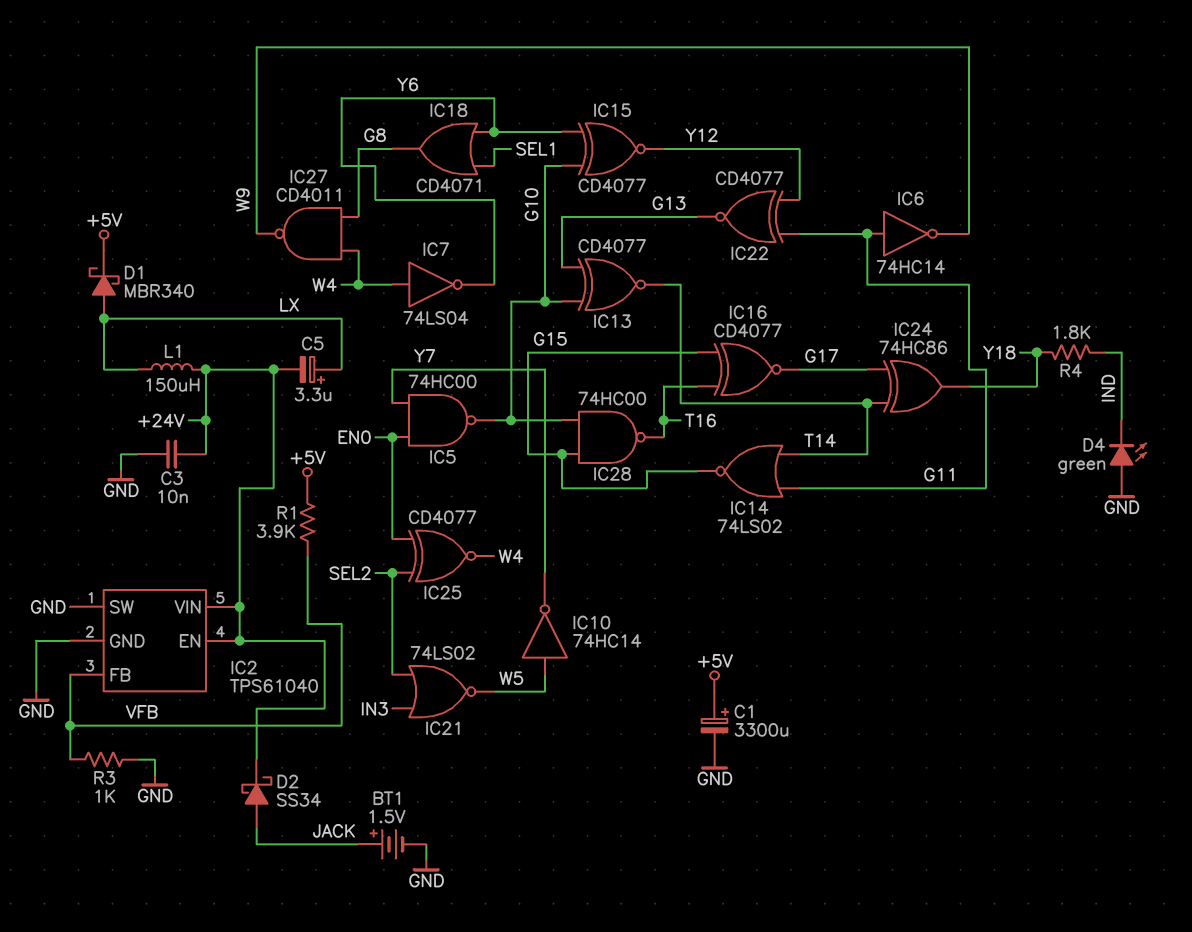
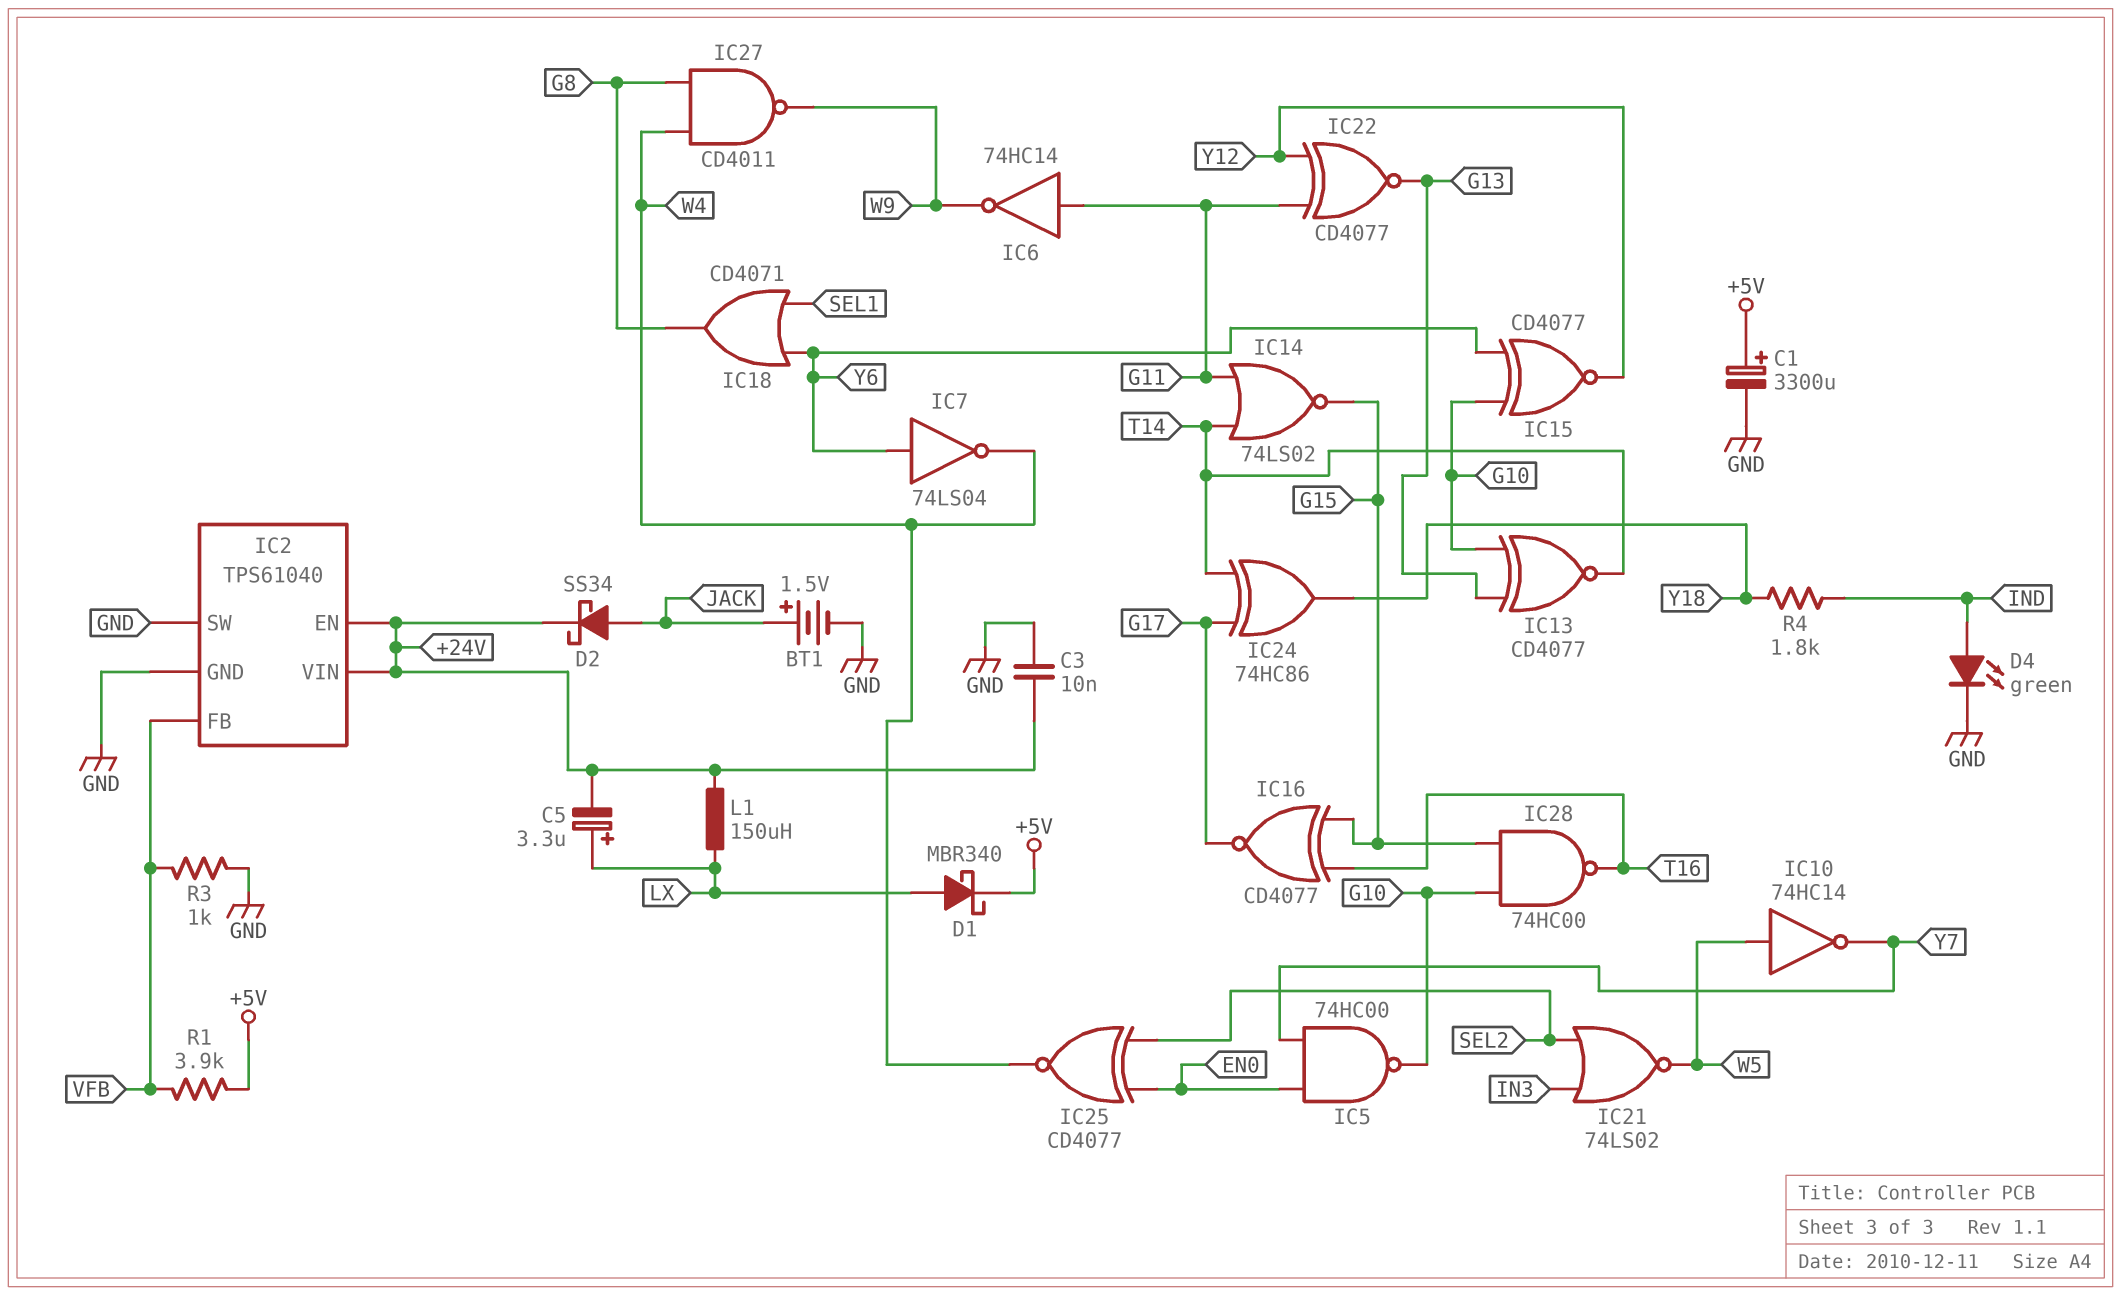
D4: LED green (A GND, K IND) -> LED green (A IND, K GND)
IC7: NOT 74LS04 (in W4, out Y6) -> NOT 74LS04 (in Y6, out W4)

